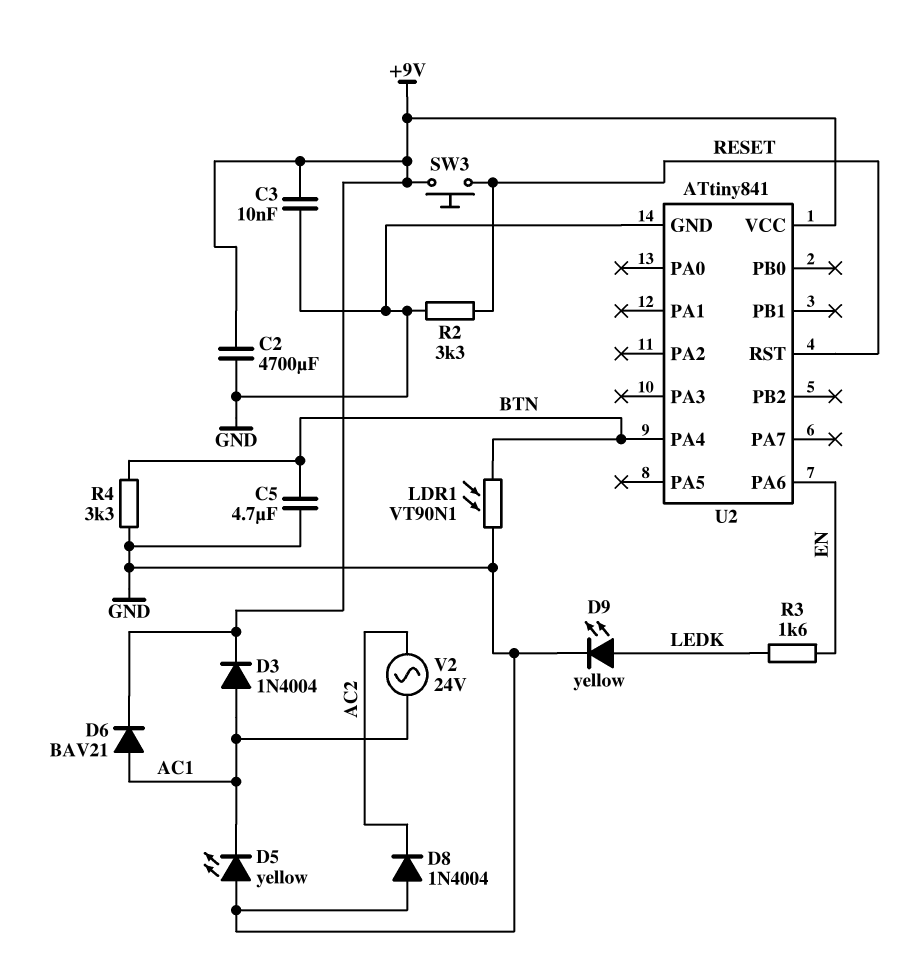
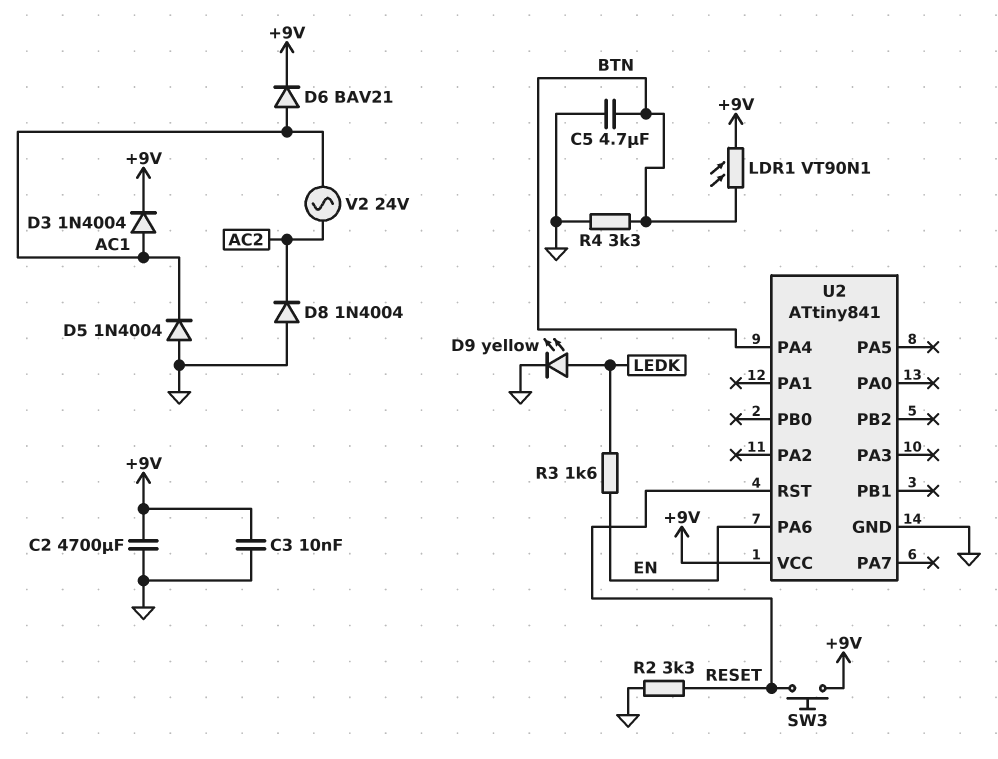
D5: LED yellow (A GND, K AC1) -> diode 1N4004 (A GND, K AC1)
LDR1: VT90N1 (BTN, GND) -> VT90N1 (+9V, BTN)

